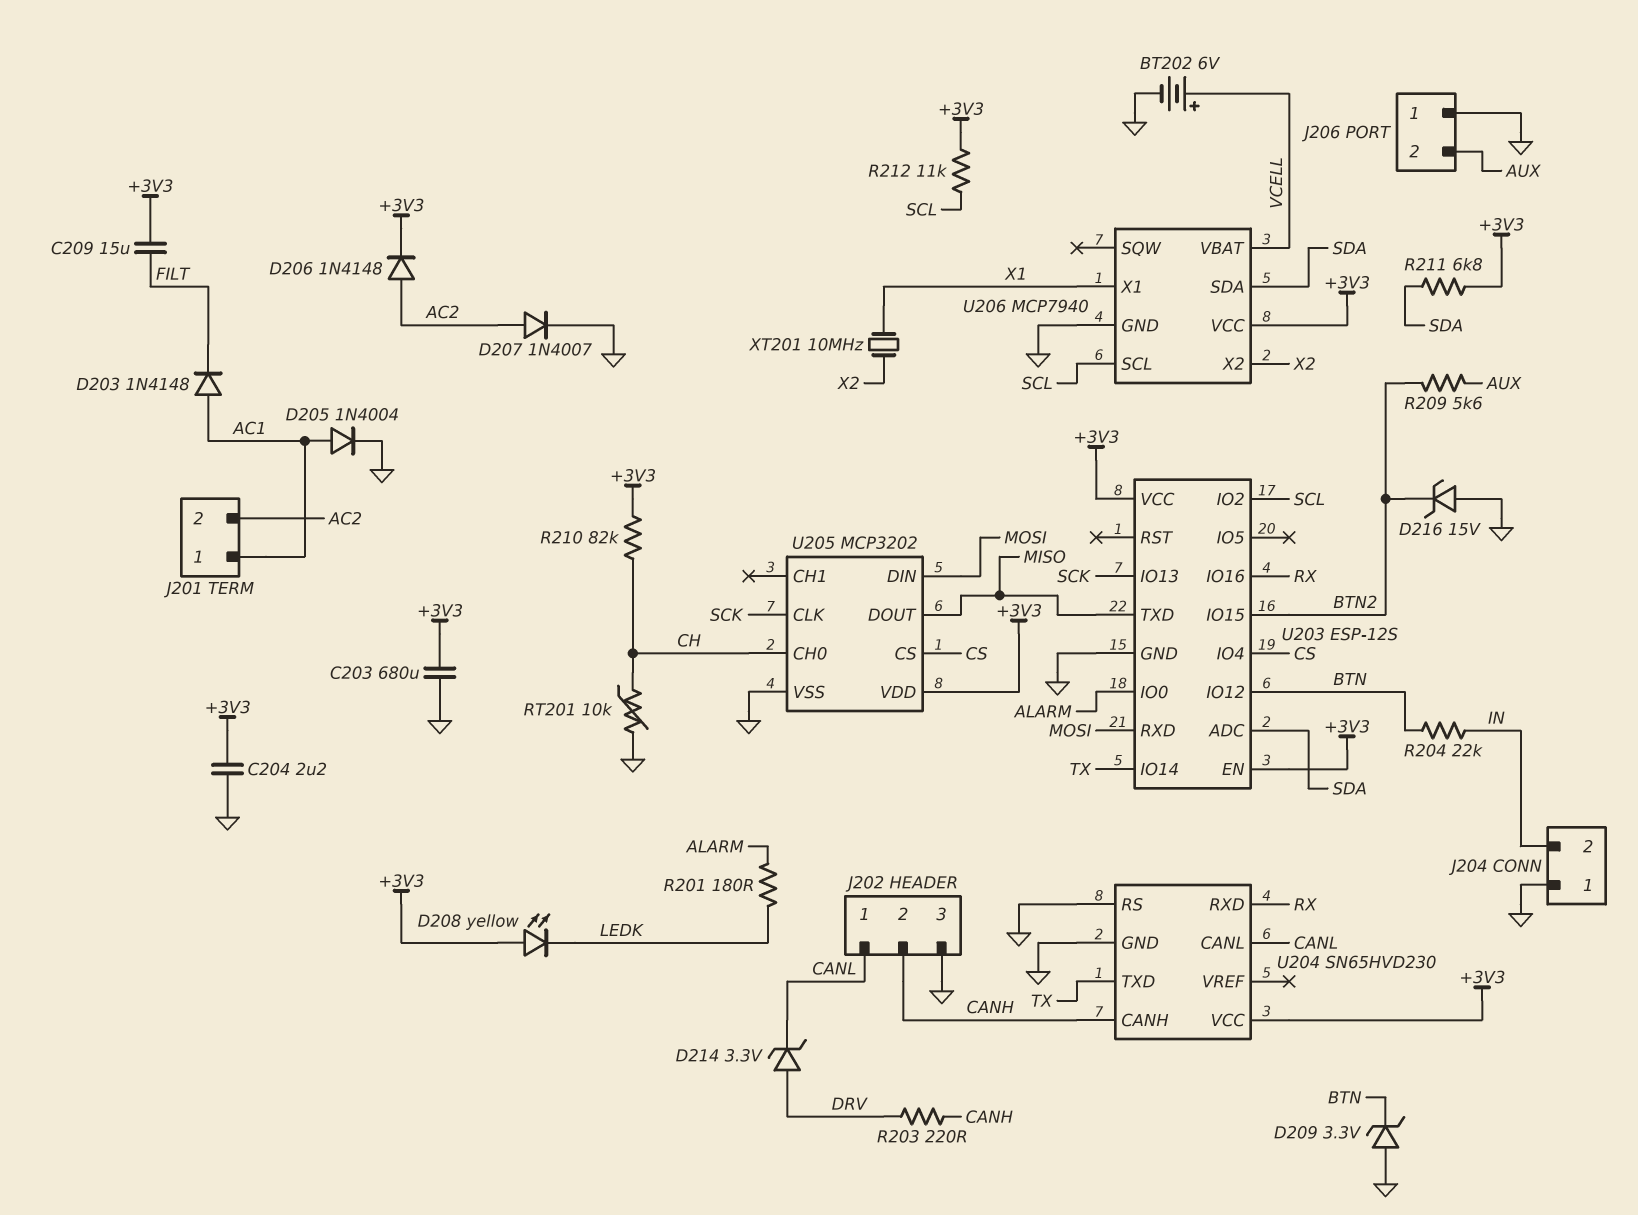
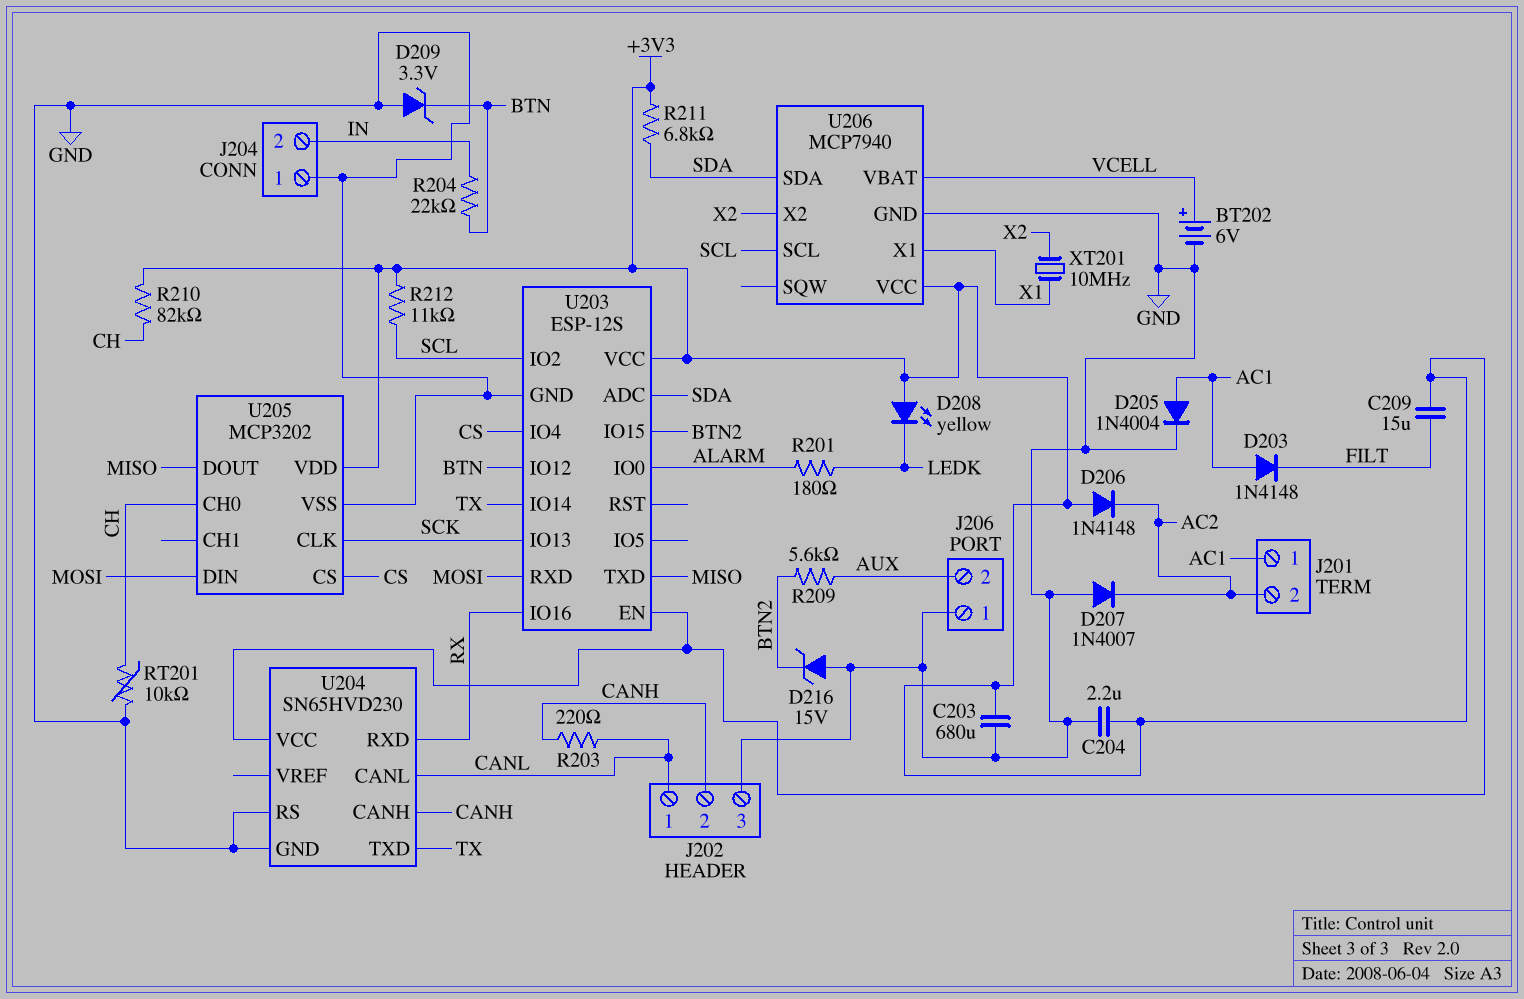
D206: diode 1N4148 (A AC2, K +3V3) -> diode 1N4148 (A +3V3, K AC2)
D207: diode 1N4007 (A AC2, K GND) -> diode 1N4007 (A GND, K AC2)
D214: zener 3.3V (A DRV, K CANL) -> none
R203: 220 (CANH, DRV) -> 220 (CANH, CANL)

